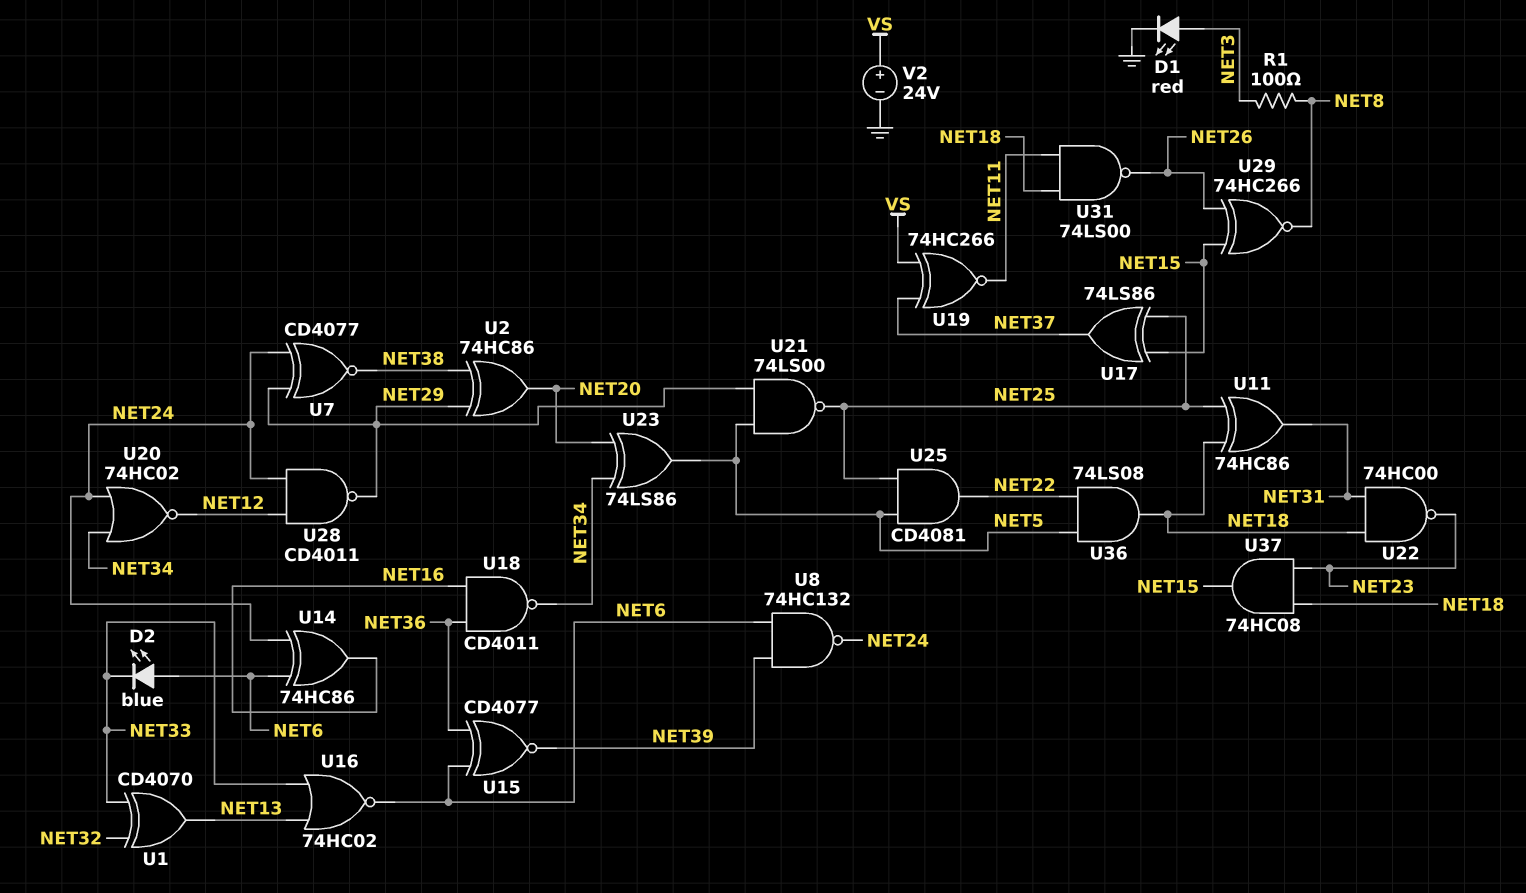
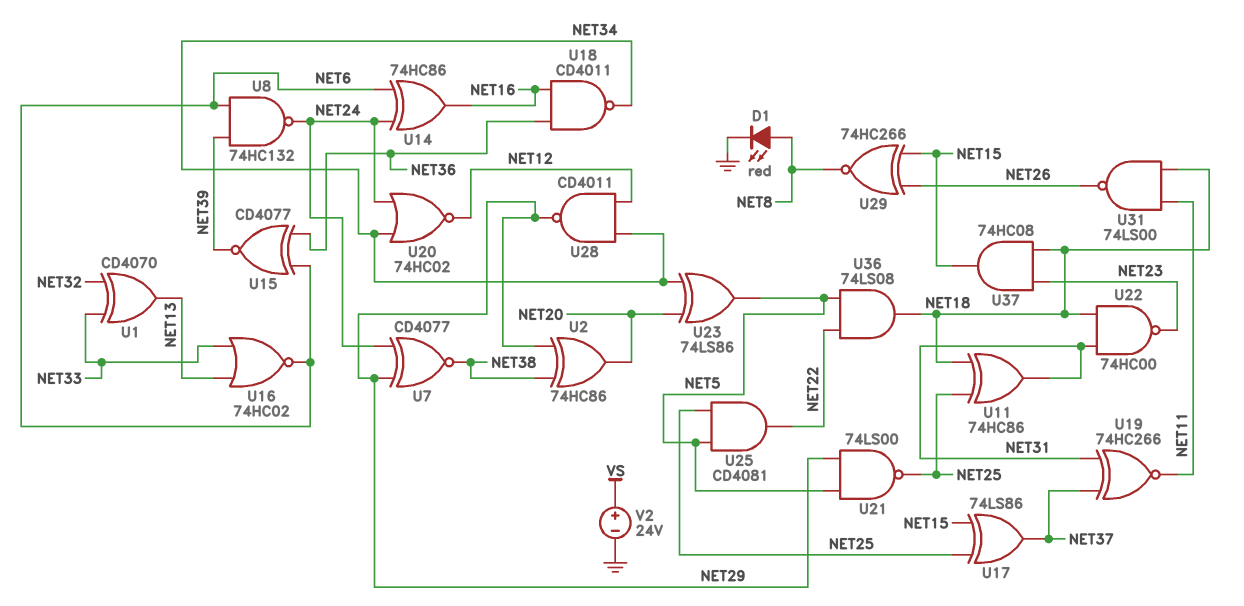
D1: LED red (A NET3, K GND) -> LED red (A NET8, K GND)
D2: LED blue (A NET6, K NET33) -> none
R1: 100 (NET3, NET8) -> none
U19: XNOR 74HC266 (in NET37, in VS, out NET11) -> XNOR 74HC266 (in NET31, in NET37, out NET11)
U28: NAND CD4011 (in NET12, in NET24, out NET29) -> NAND CD4011 (in NET12, in NET34, out NET29)

